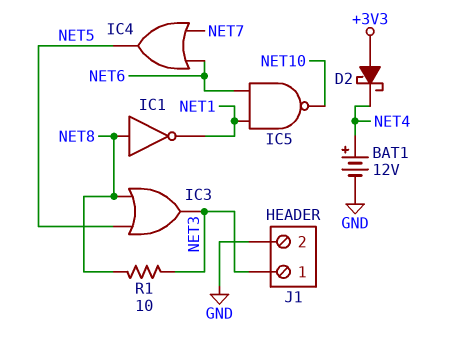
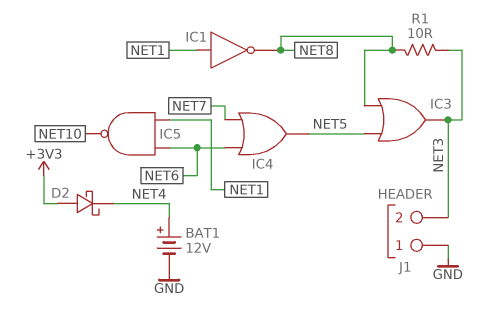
IC1: NOT (in NET8, out NET1) -> NOT (in NET1, out NET8)
J1 pin 1: NET3 -> GND
J1 pin 2: GND -> NET3

